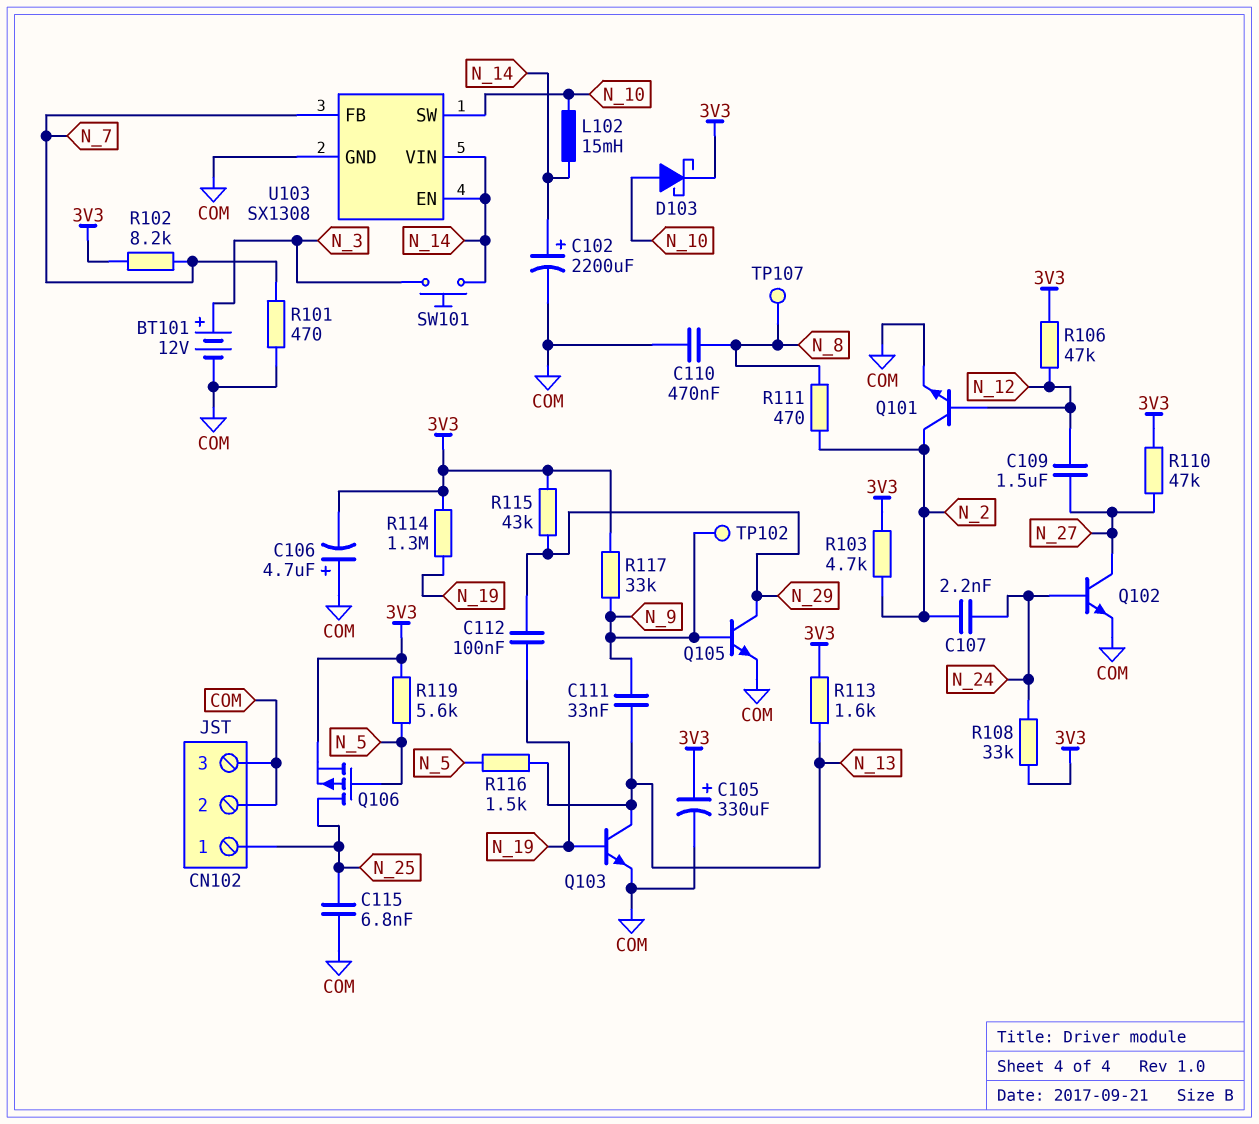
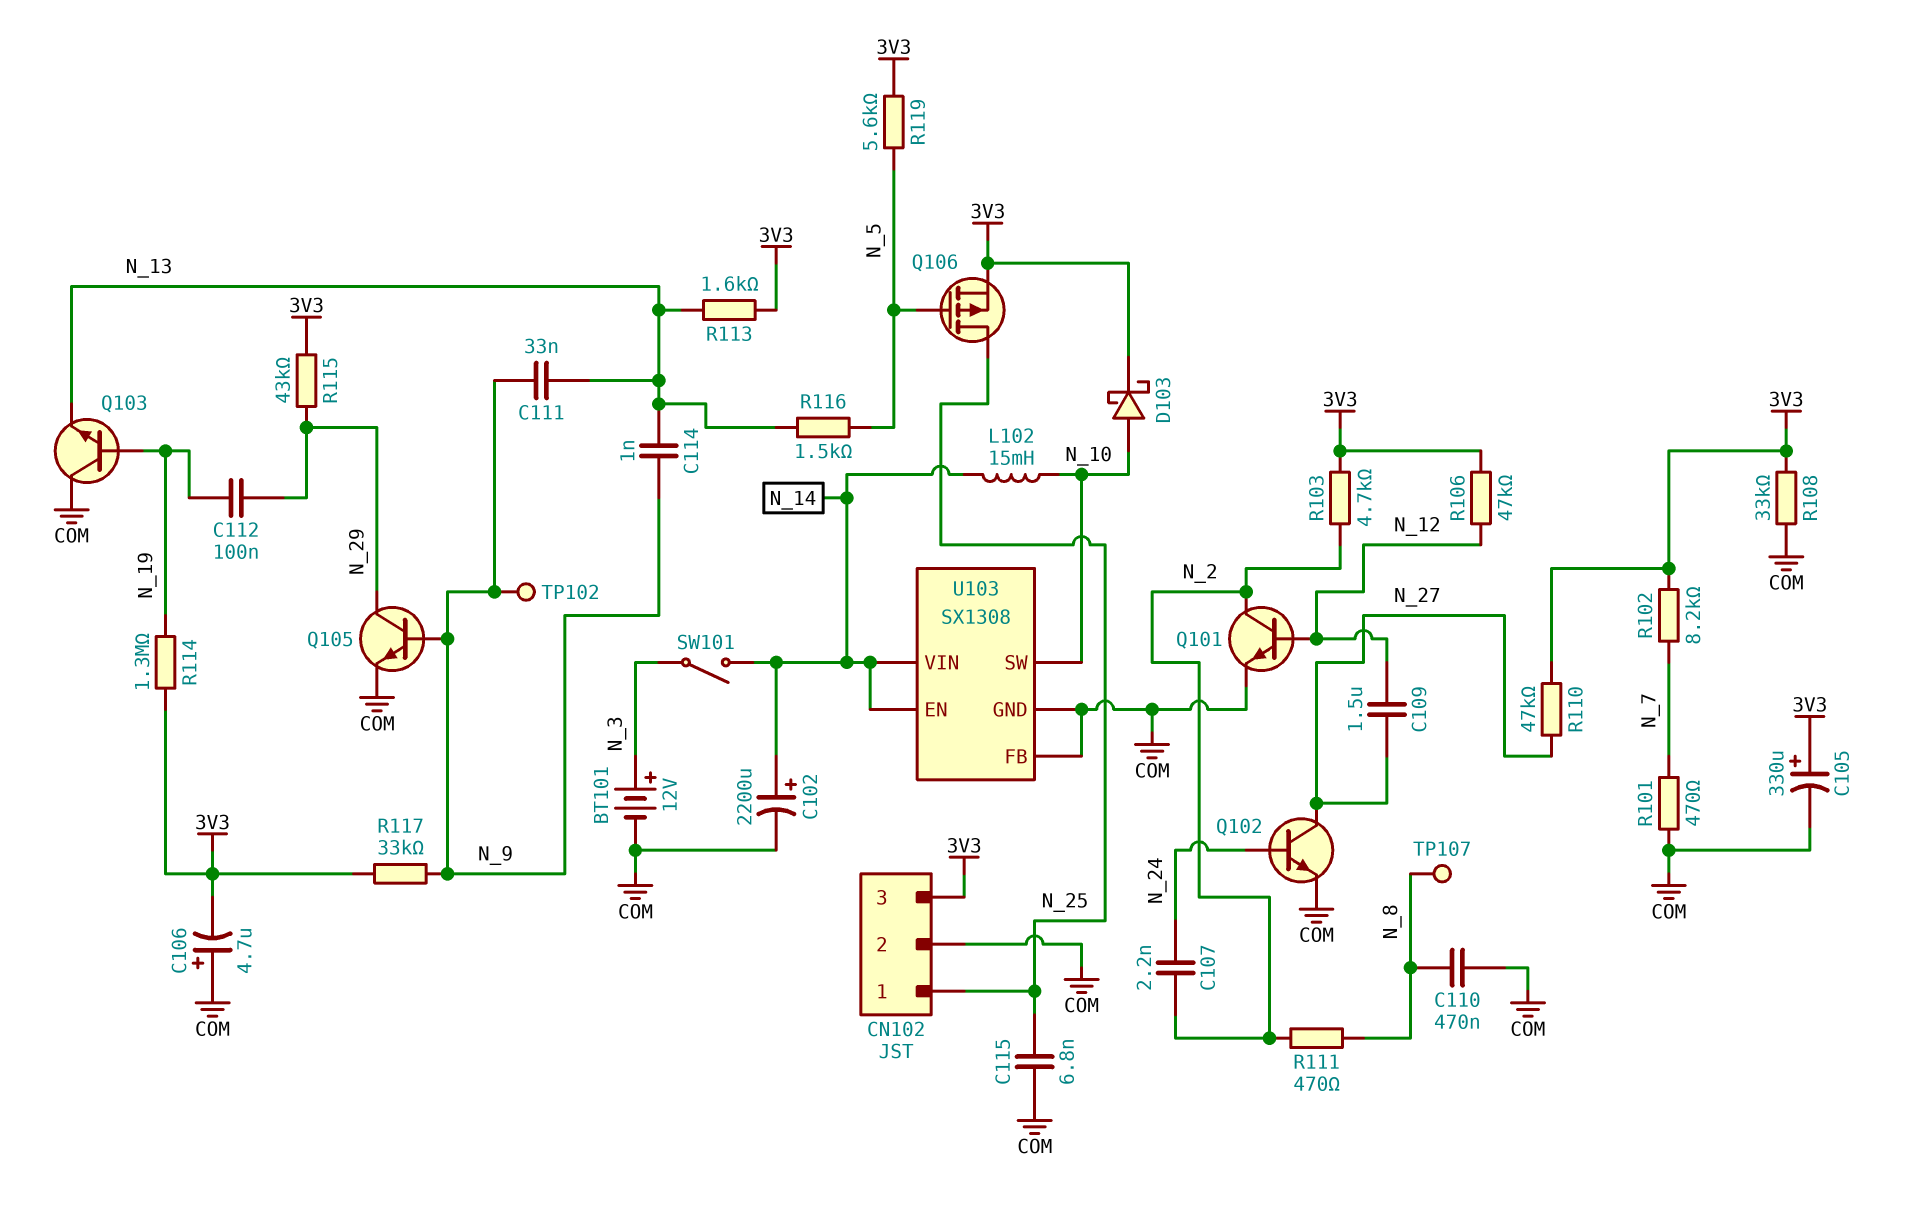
C114: none -> 1nF (N_9, N_13)
CN102 pin 3: COM -> 3V3
Q103: NPN (B N_19, C N_13, E COM) -> NPN (B N_19, C COM, E N_13)
R108: 33k (3V3, N_24) -> 33k (3V3, COM)
SW101: button (N_3, N_14) -> switch (N_3, N_14)
U103 pin FB: N_7 -> COM

